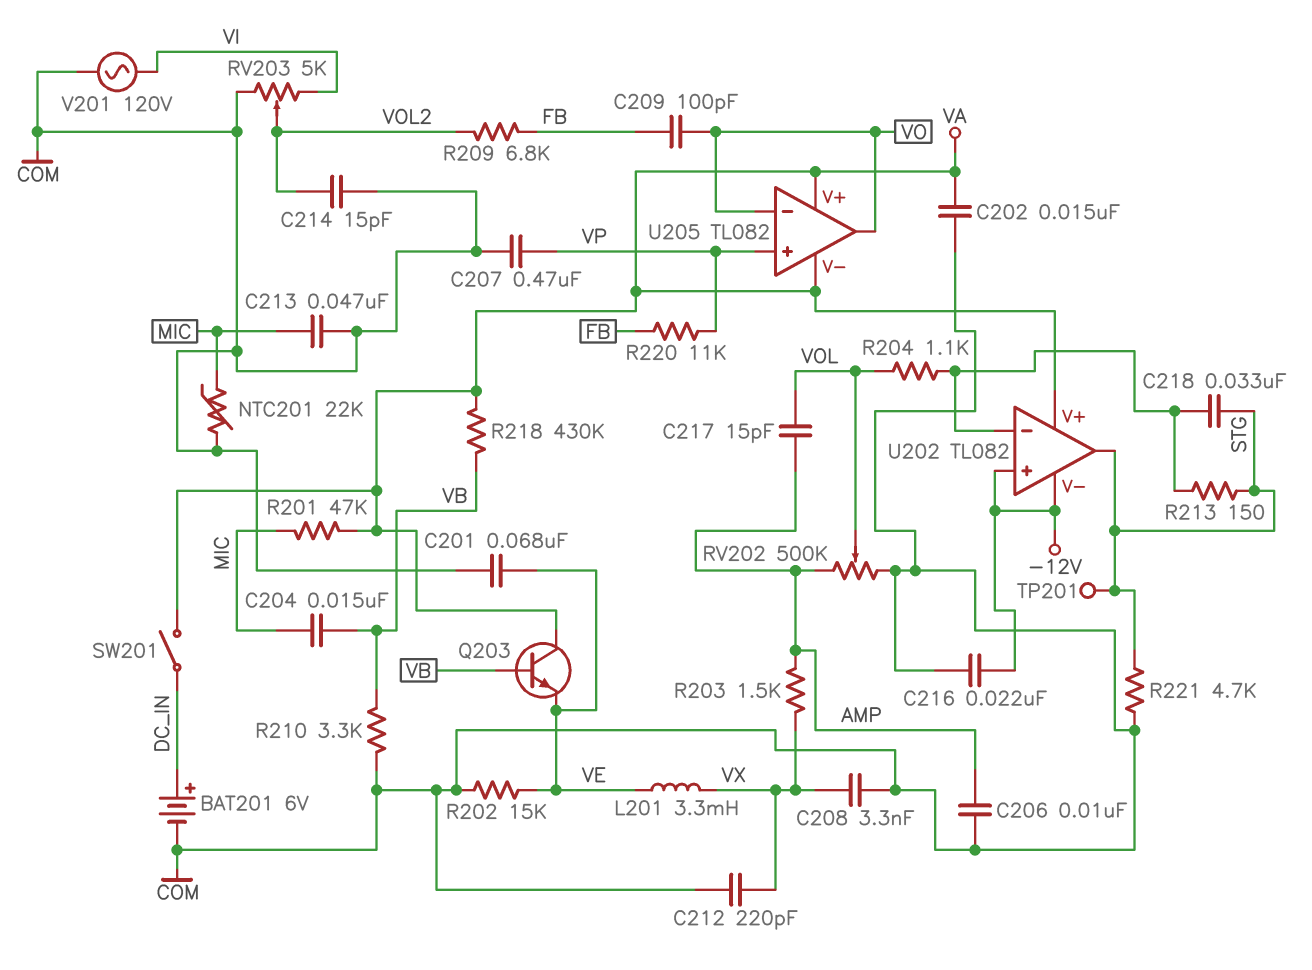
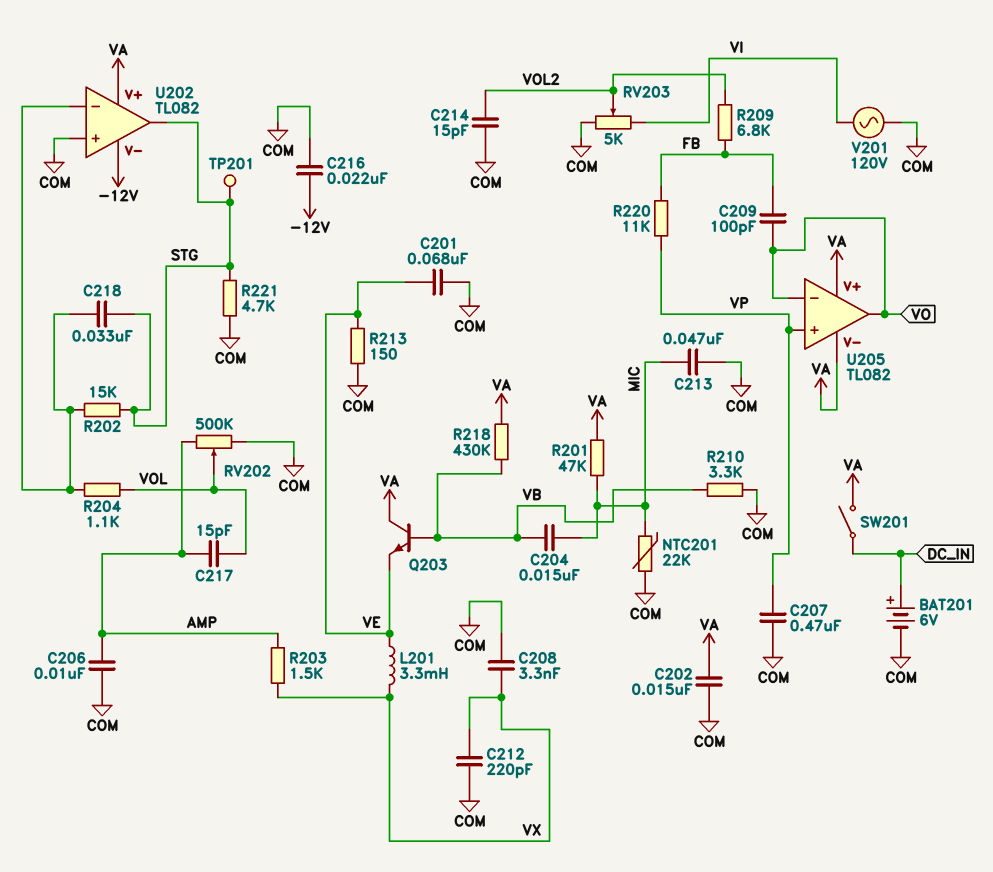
R202: 15k (COM, VE) -> 15k (STG, U202/in-)
R213: 150 (STG, U202/in-) -> 150 (COM, VE)
U202 pin in+: -12V -> COM

